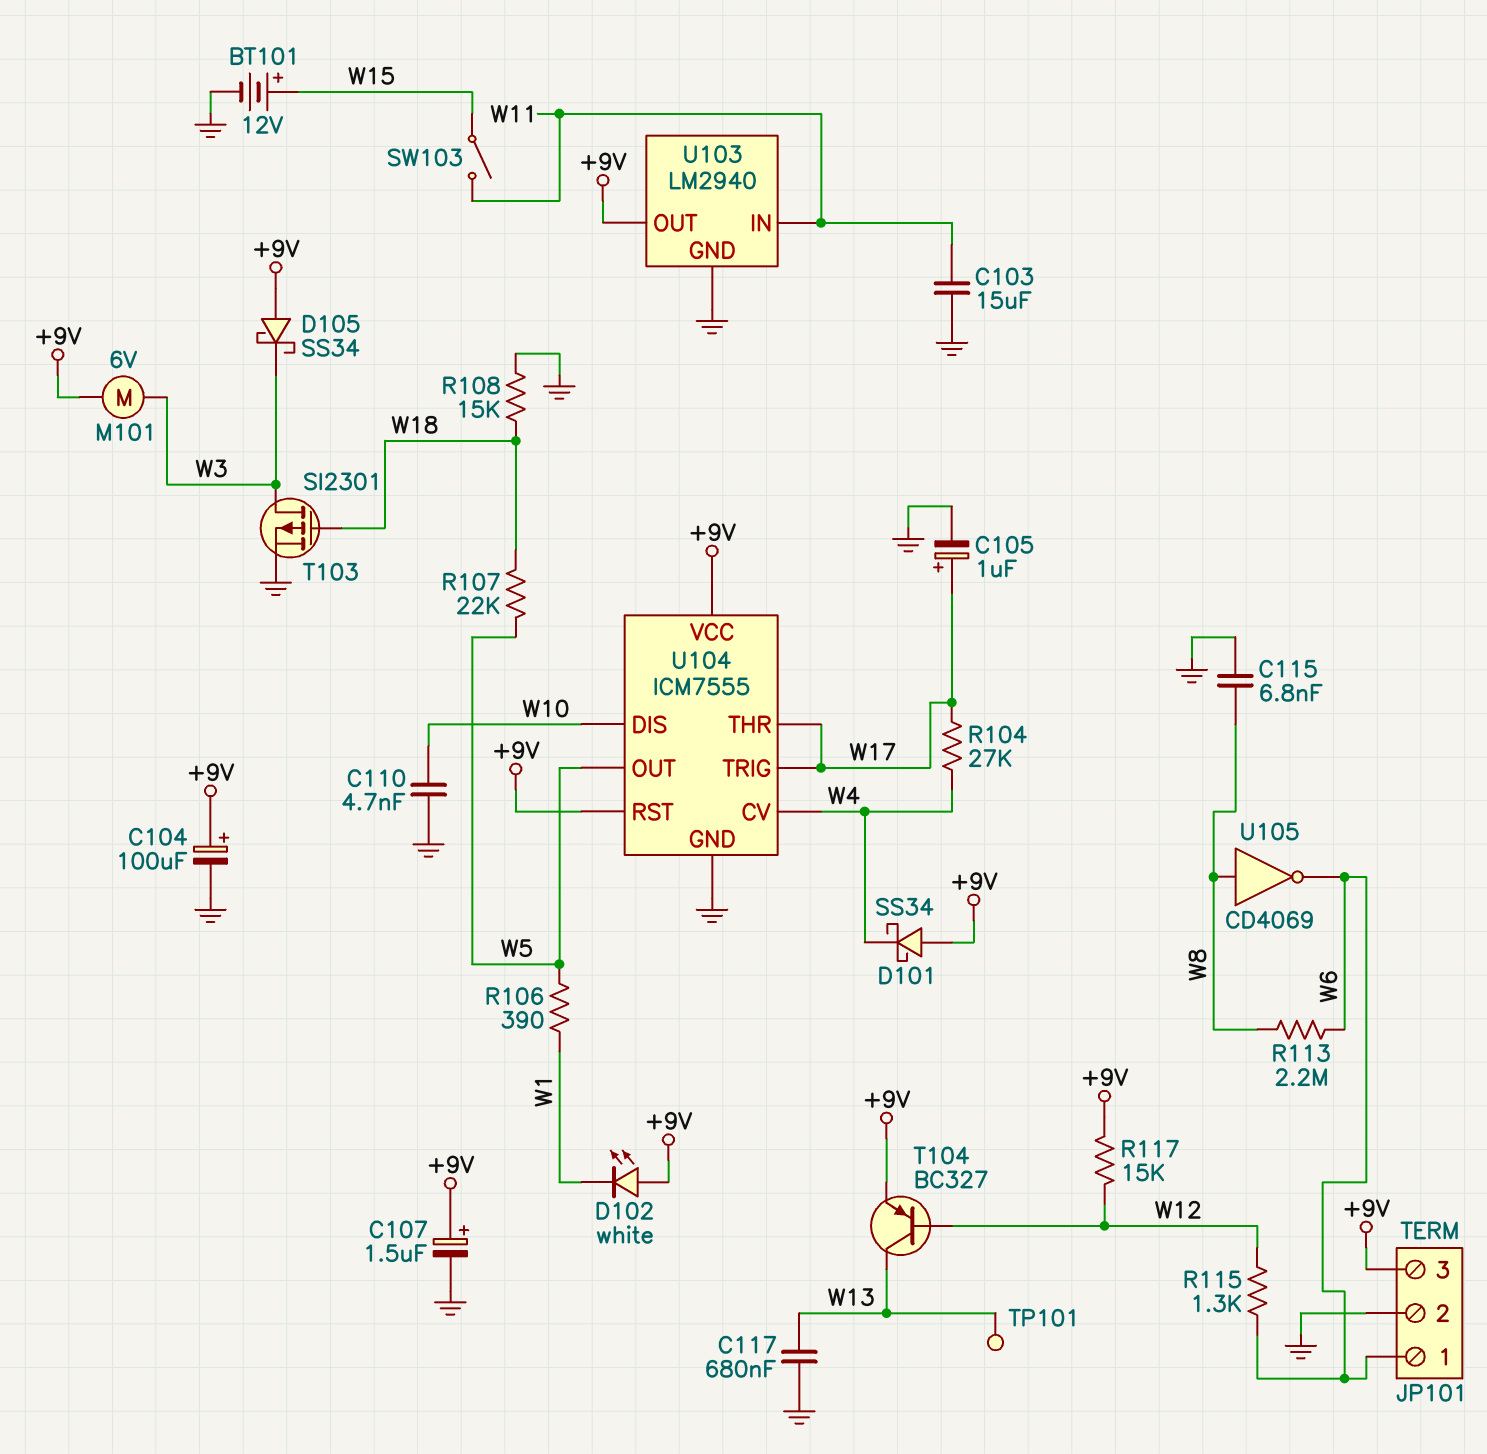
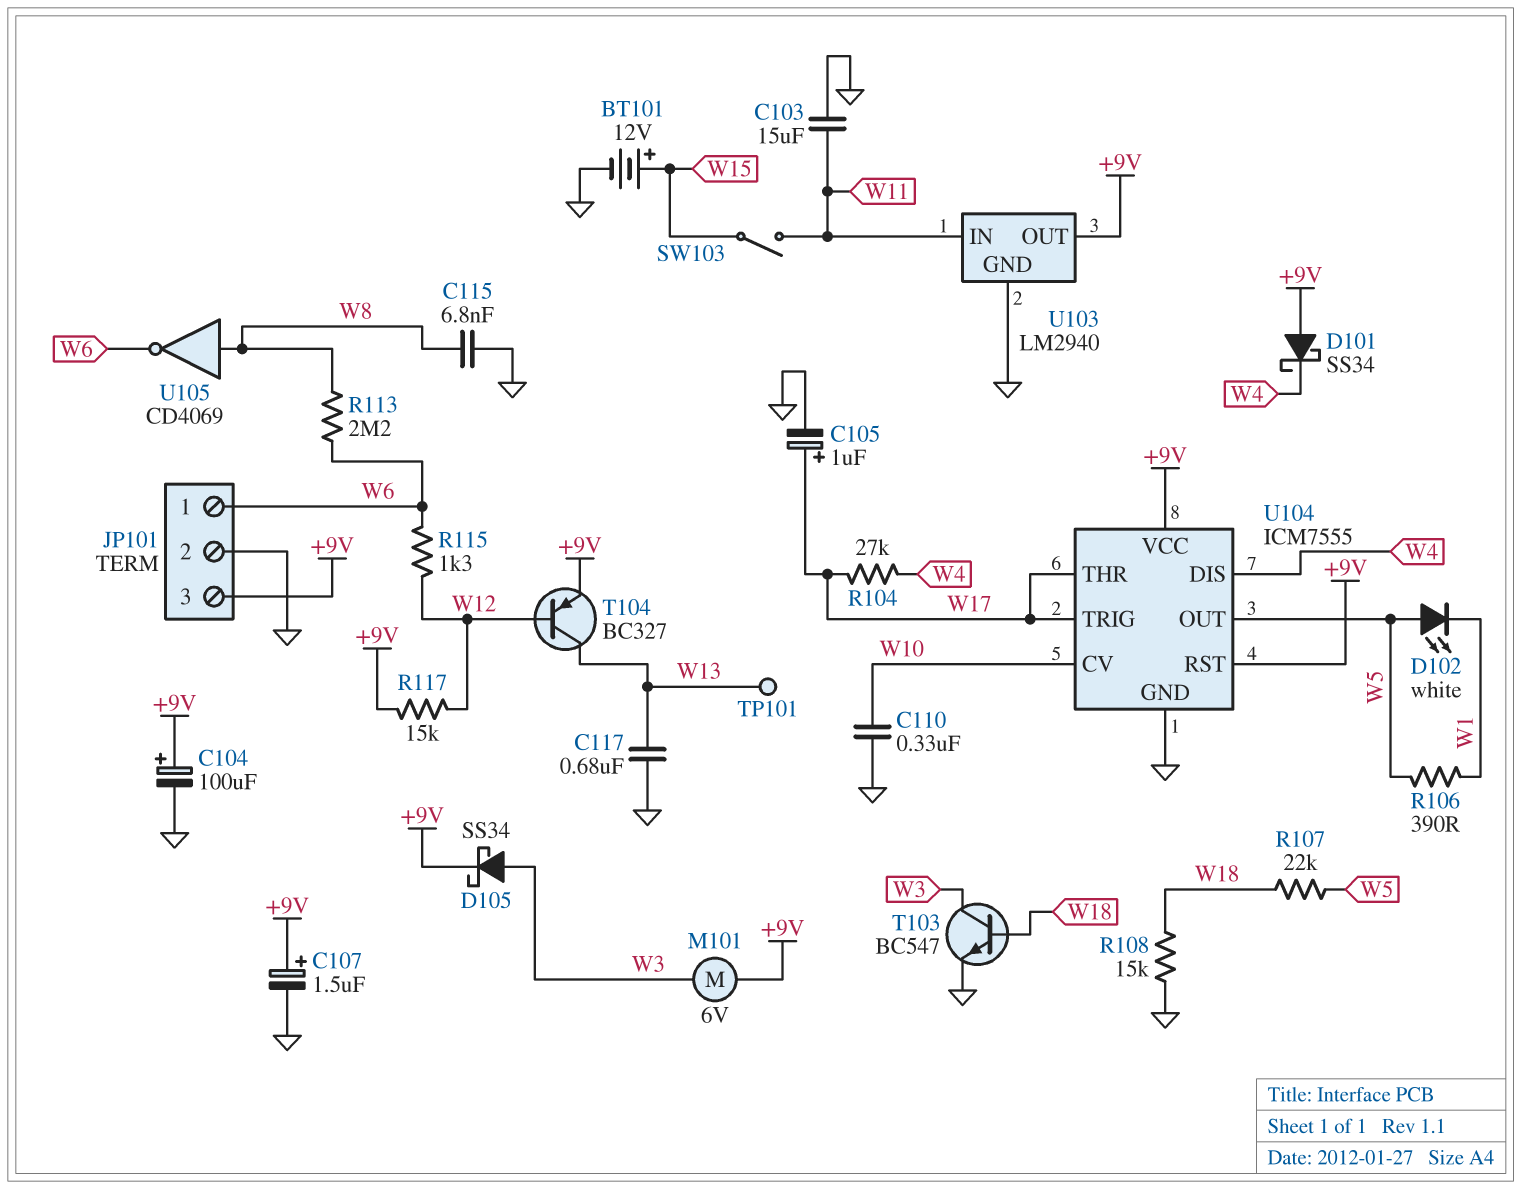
C110: 4.7nF (GND, W10) -> 330nF (GND, W10)
D102: LED white (A +9V, K W1) -> LED white (A W5, K W1)
D105: schottky SS34 (A +9V, K W3) -> schottky SS34 (A W3, K +9V)
T103: PMOS SI2301 (G W18, D W3, S GND) -> NPN BC547 (B W18, C W3, E GND)
U104 pin CV: W4 -> W10
U104 pin DIS: W10 -> W4

